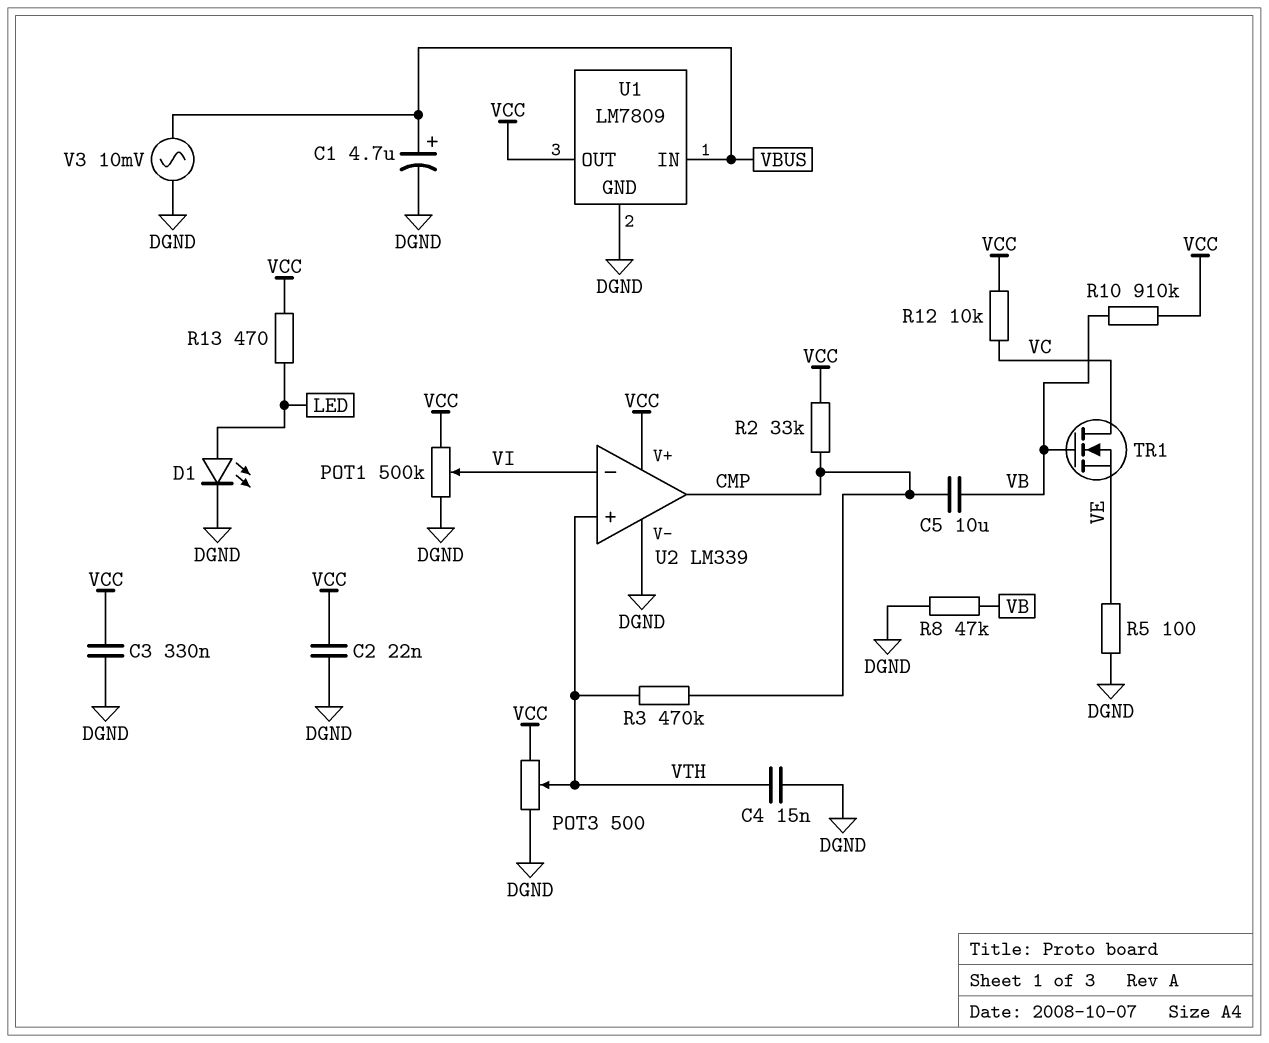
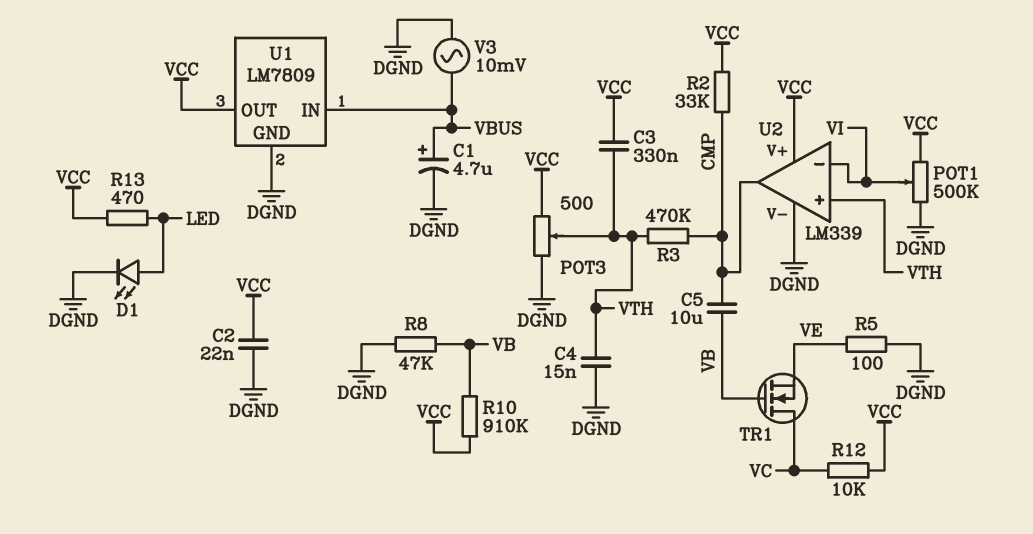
C3: 330nF (DGND, VCC) -> 330nF (VCC, VTH)

